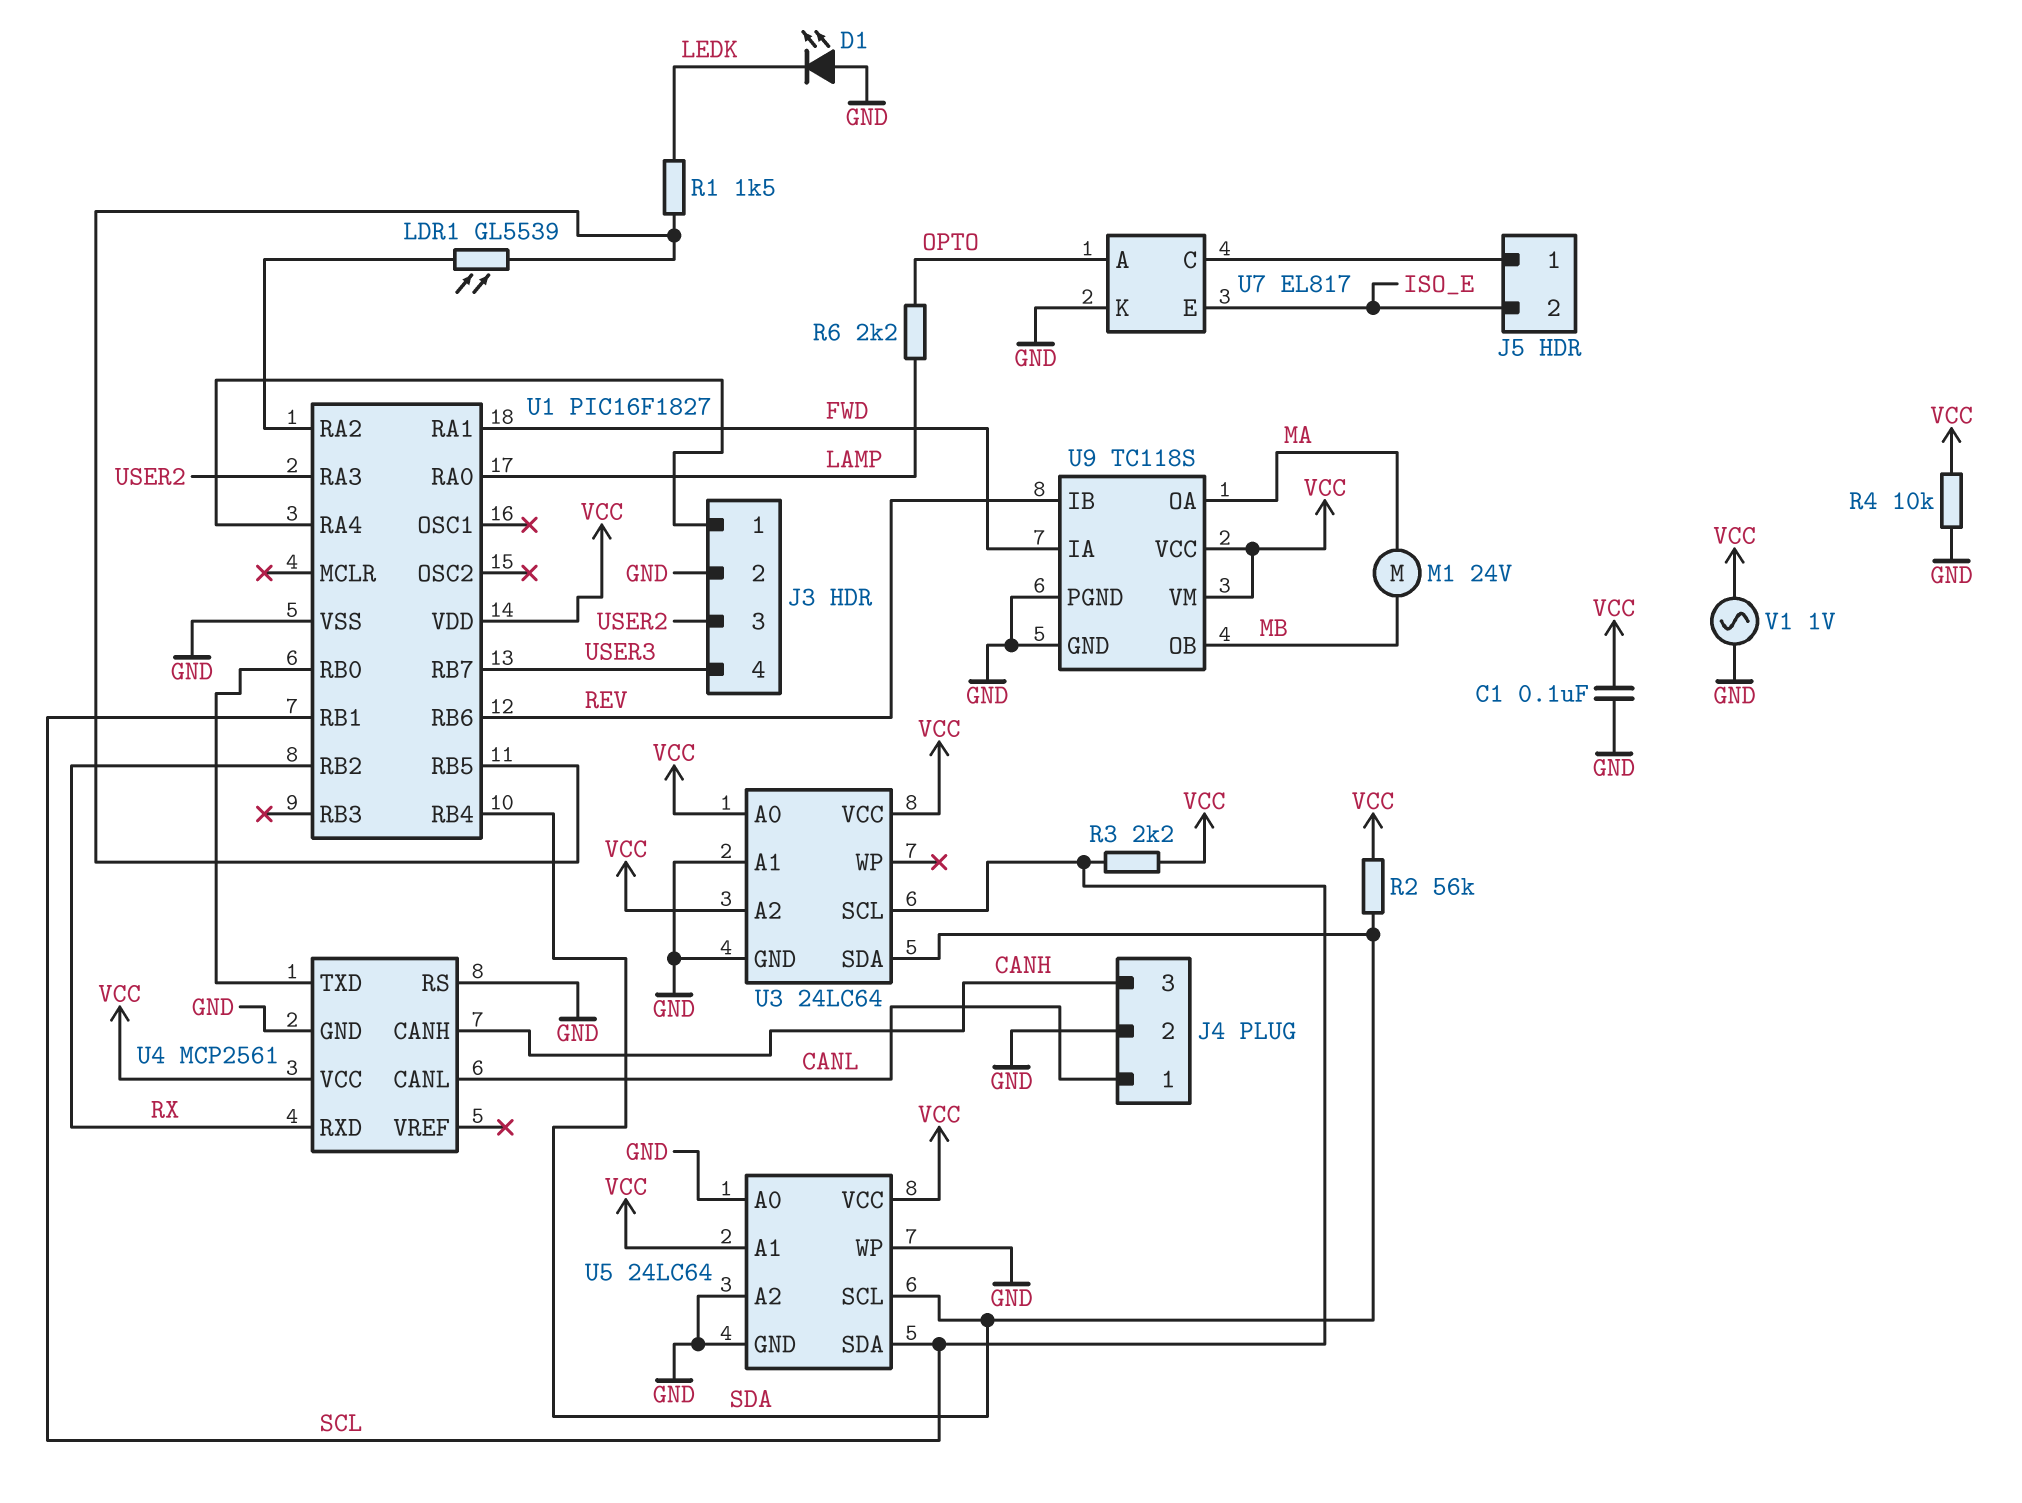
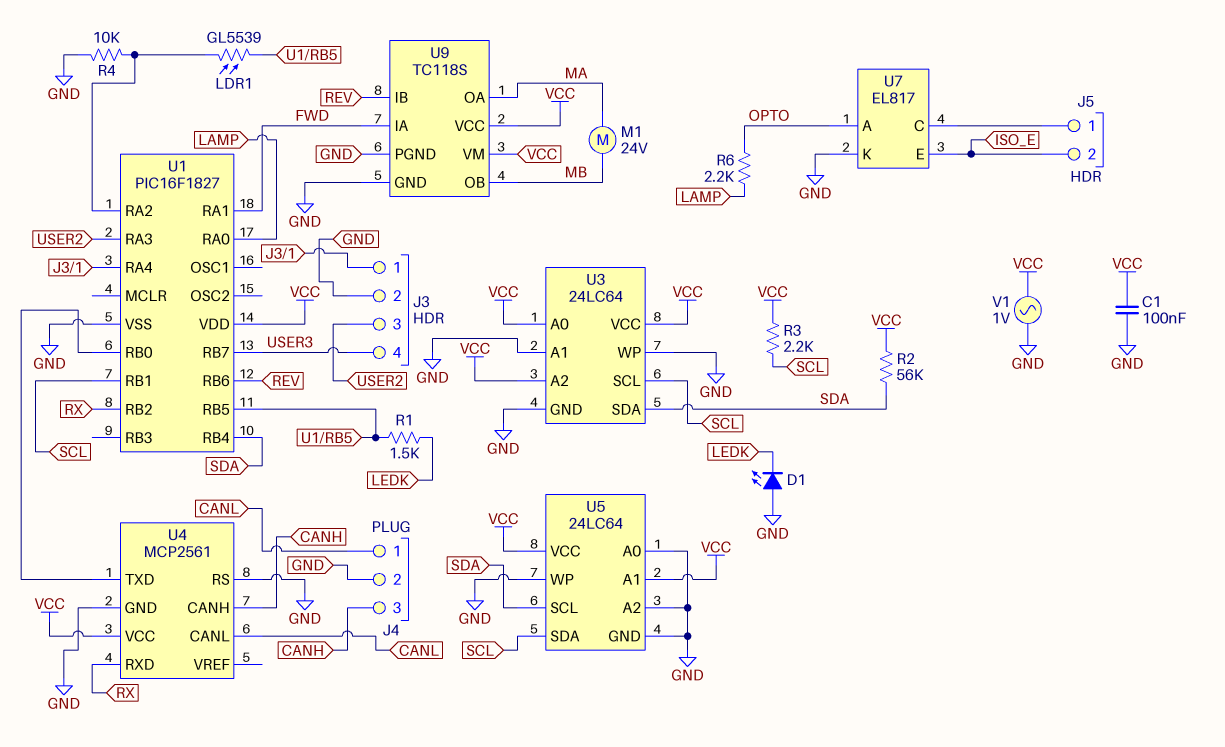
R4: 10k (GND, VCC) -> 10k (GND, U1/RA2)
U3 pin WP: none -> GND

